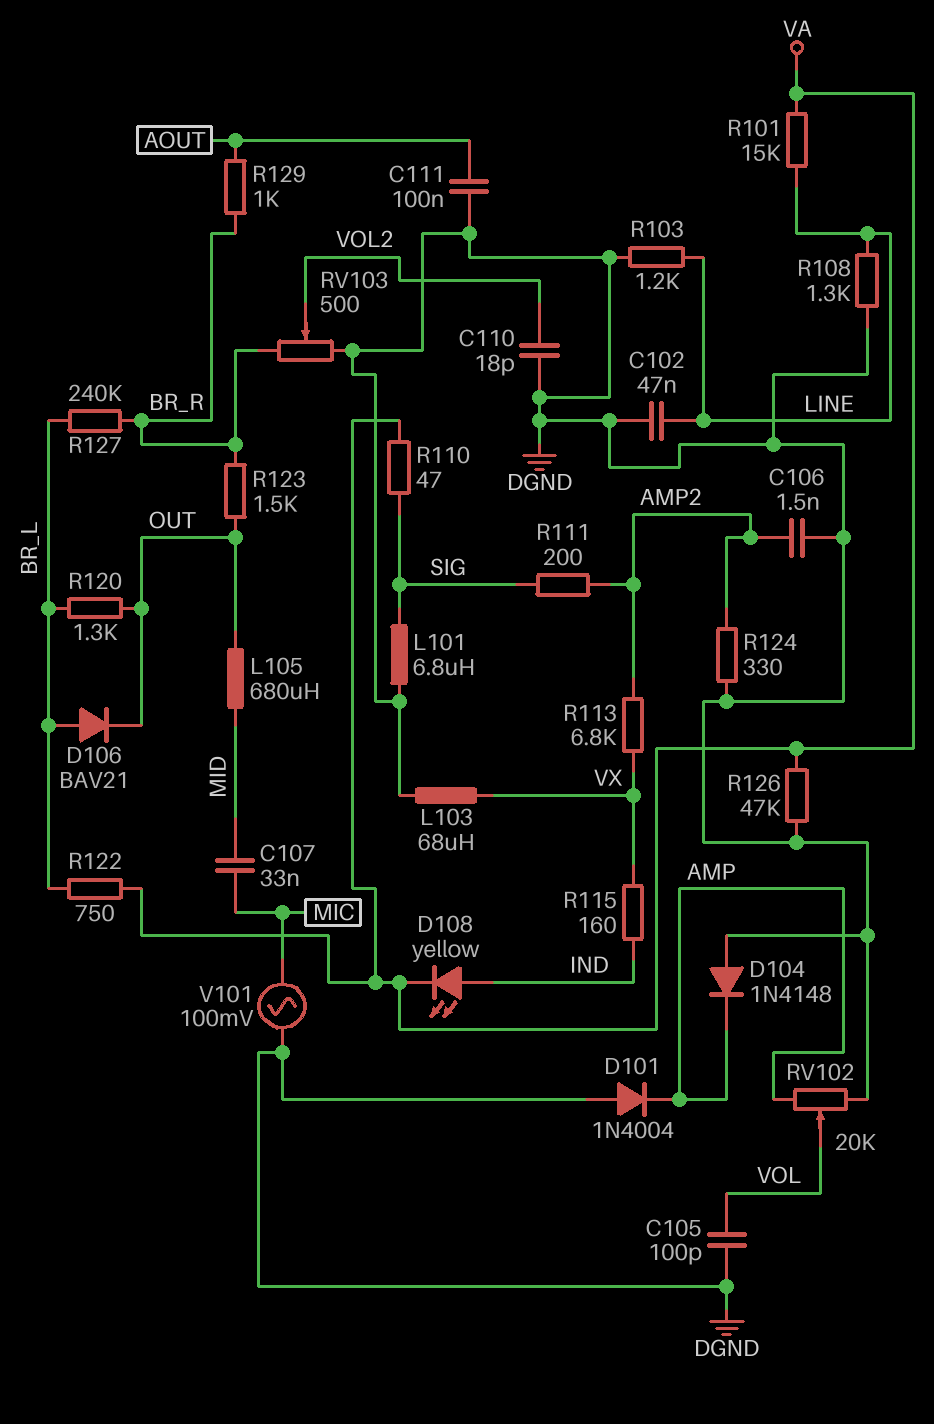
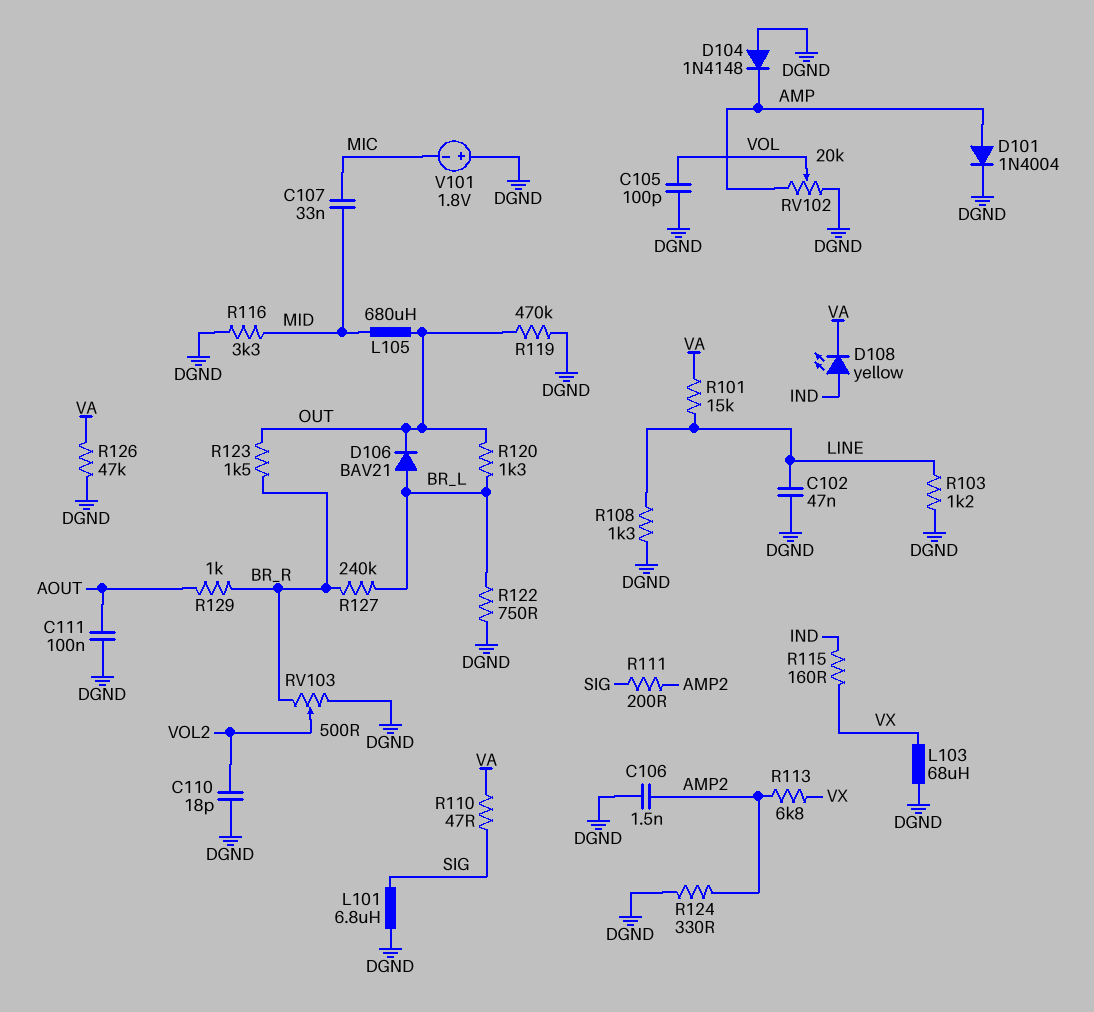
D101: diode 1N4004 (A DGND, K AMP) -> diode 1N4004 (A AMP, K DGND)
R116: none -> 3.3k (DGND, MID)
R119: none -> 470k (DGND, OUT)
R122: 750 (BR_L, VA) -> 750 (BR_L, DGND)
V101: AC 100mV (DGND, MIC) -> 1.8V (plus DGND, minus MIC)

